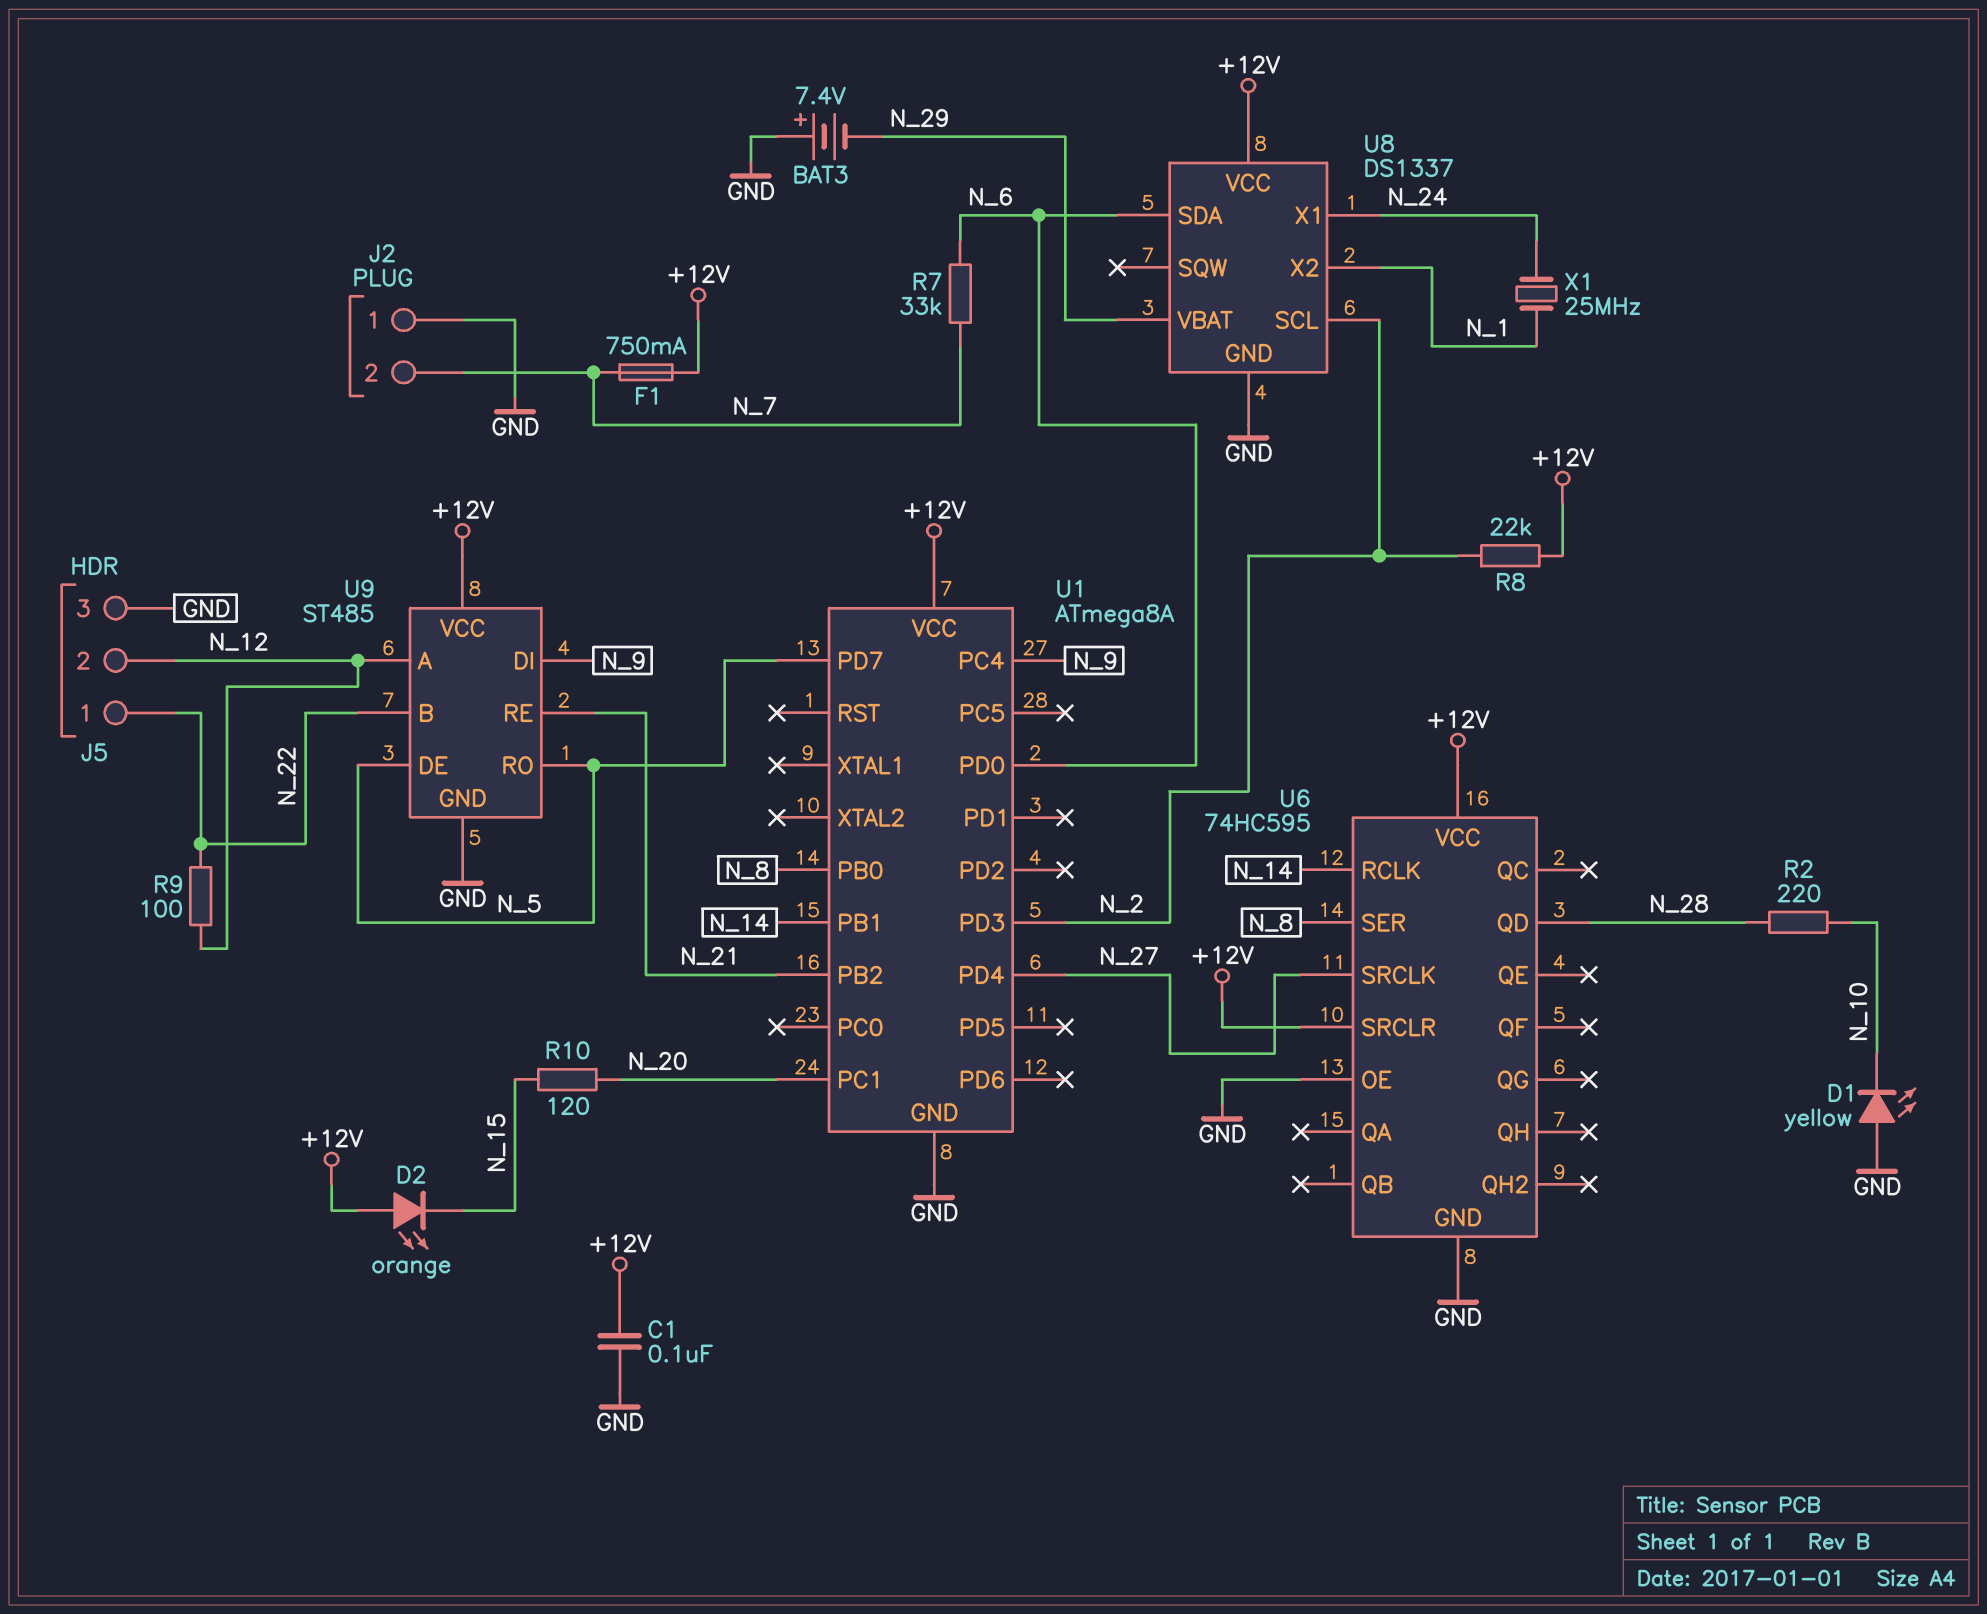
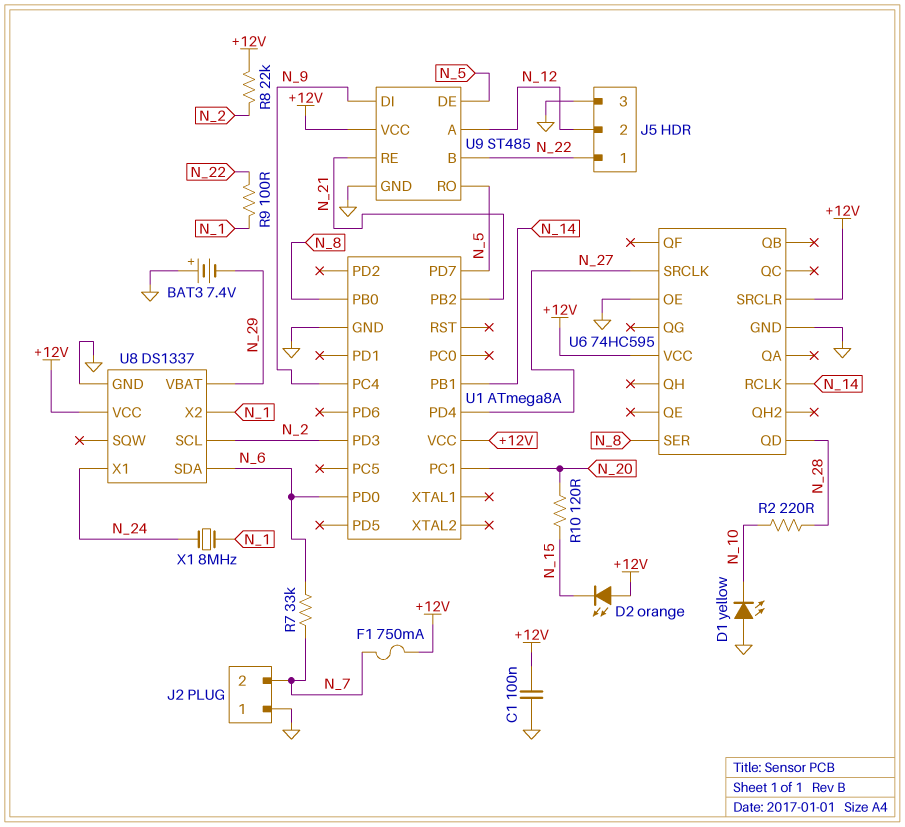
R9: 100 (N_12, N_22) -> 100 (N_1, N_22)
X1: 25MHz (N_1, N_24) -> 8MHz (N_1, N_24)

